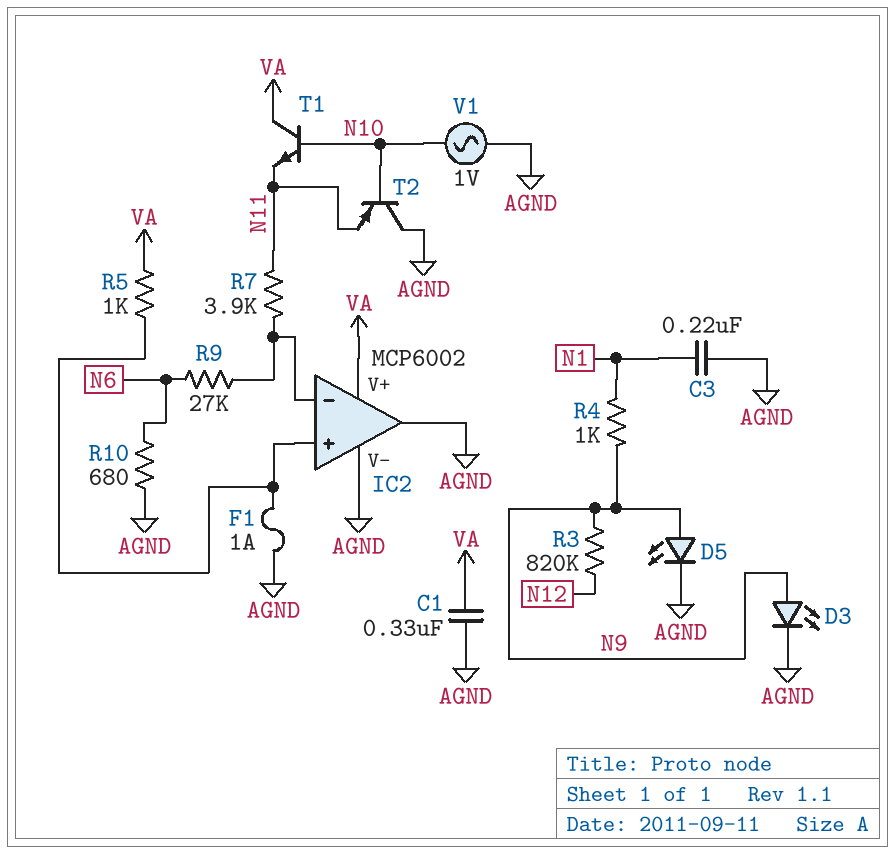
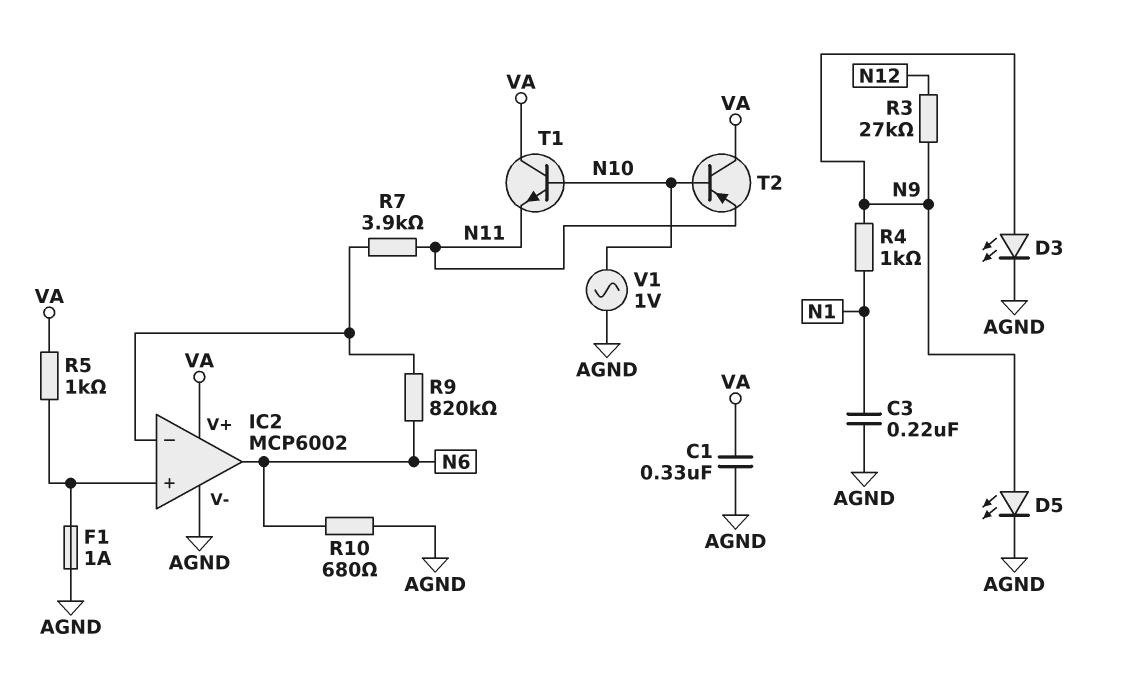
IC2 pin out: AGND -> N6
R3: 820k (N9, N12) -> 27k (N9, N12)
R9: 27k (IC2/in-, N6) -> 820k (IC2/in-, N6)
T2: PNP (B N10, C AGND, E N11) -> PNP (B N10, C VA, E N11)

